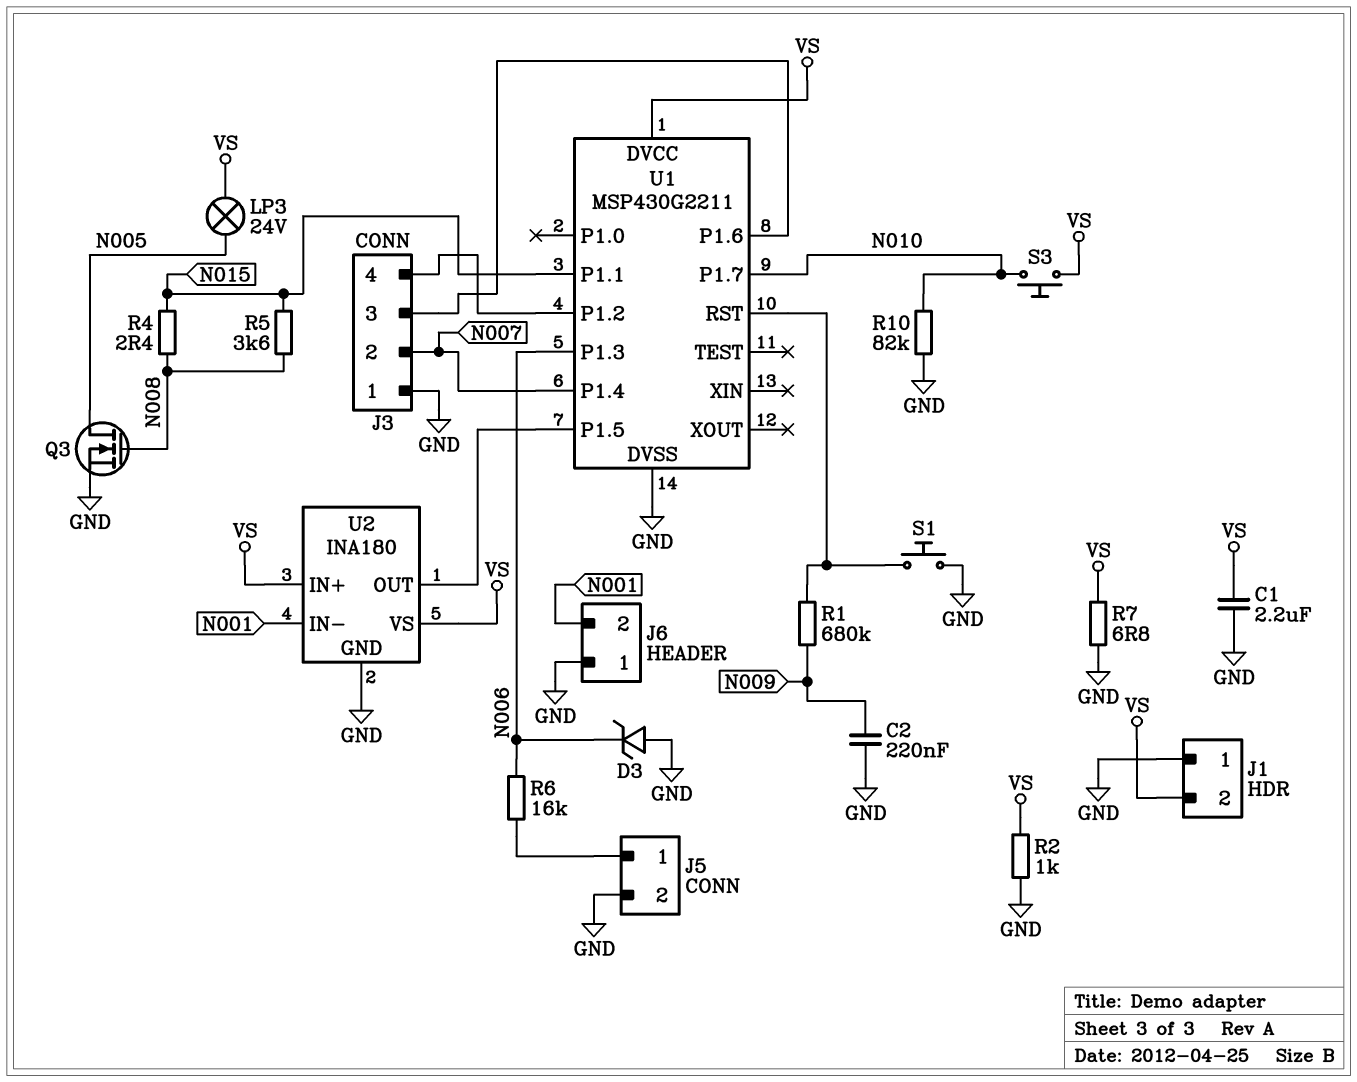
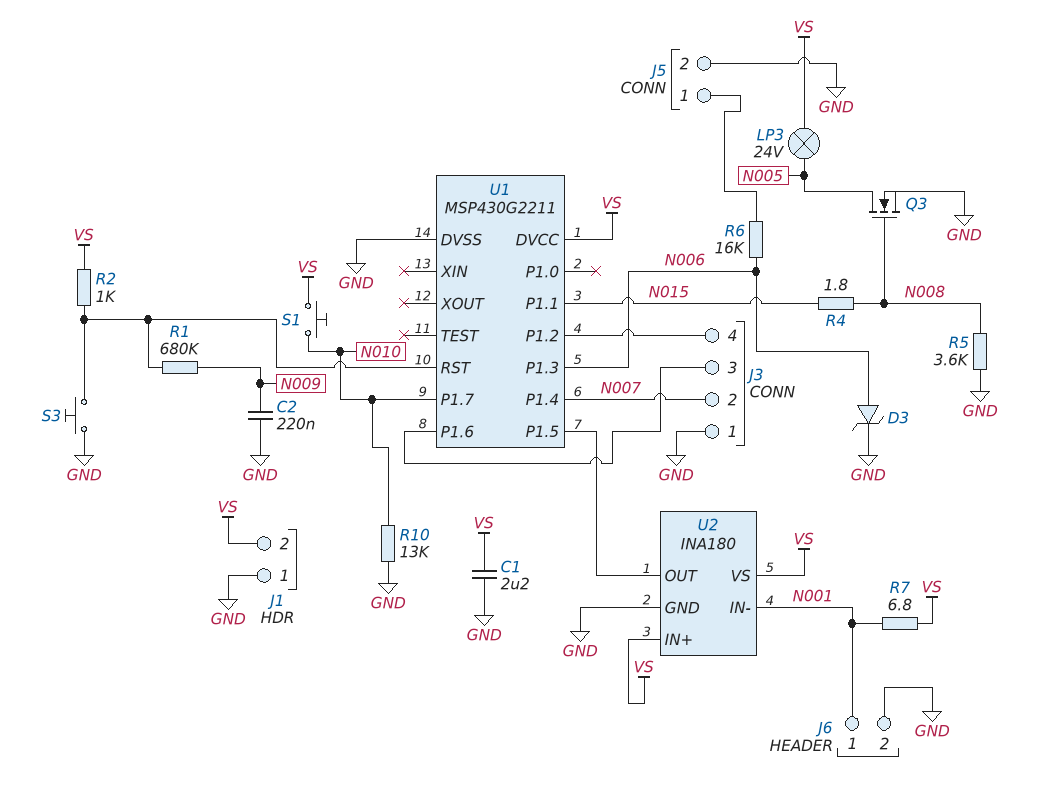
D3: zener (A GND, K N006) -> zener (A N006, K GND)
J6 pin 1: GND -> N001
J6 pin 2: N001 -> GND
R2: 1k (GND, VS) -> 1k (U1/RST, VS)
R4: 2.4 (N008, N015) -> 1.8 (N008, N015)
R5: 3.6k (N008, N015) -> 3.6k (GND, N008)
R7: 6.8 (GND, VS) -> 6.8 (N001, VS)
R10: 82k (GND, N010) -> 13k (GND, N010)
S1: button (GND, U1/RST) -> button (N010, VS)
S3: button (N010, VS) -> button (GND, U1/RST)

